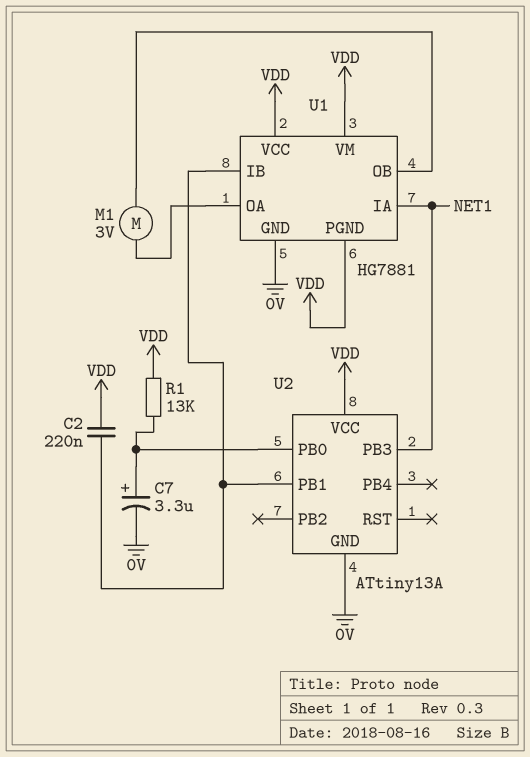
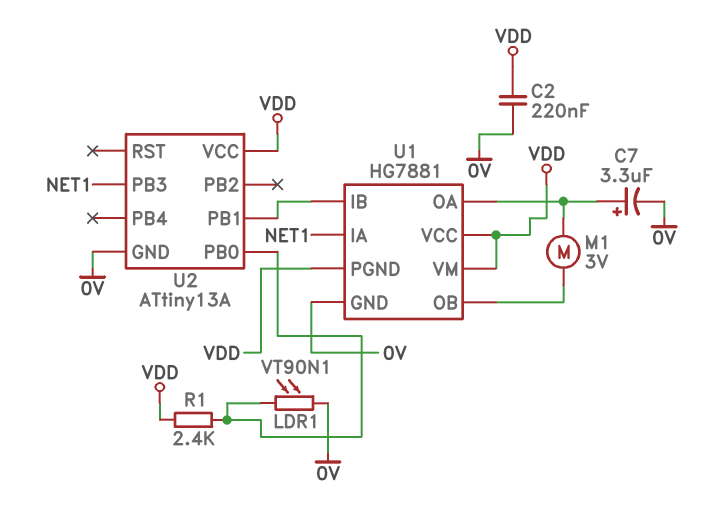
C2: 220nF (U1/IB, VDD) -> 220nF (0V, VDD)
C7: 3.3uF (plus U2/PB0, minus 0V) -> 3.3uF (plus U1/OA, minus 0V)
LDR1: none -> VT90N1 (0V, U2/PB0)
R1: 13k (U2/PB0, VDD) -> 2.4k (U2/PB0, VDD)

